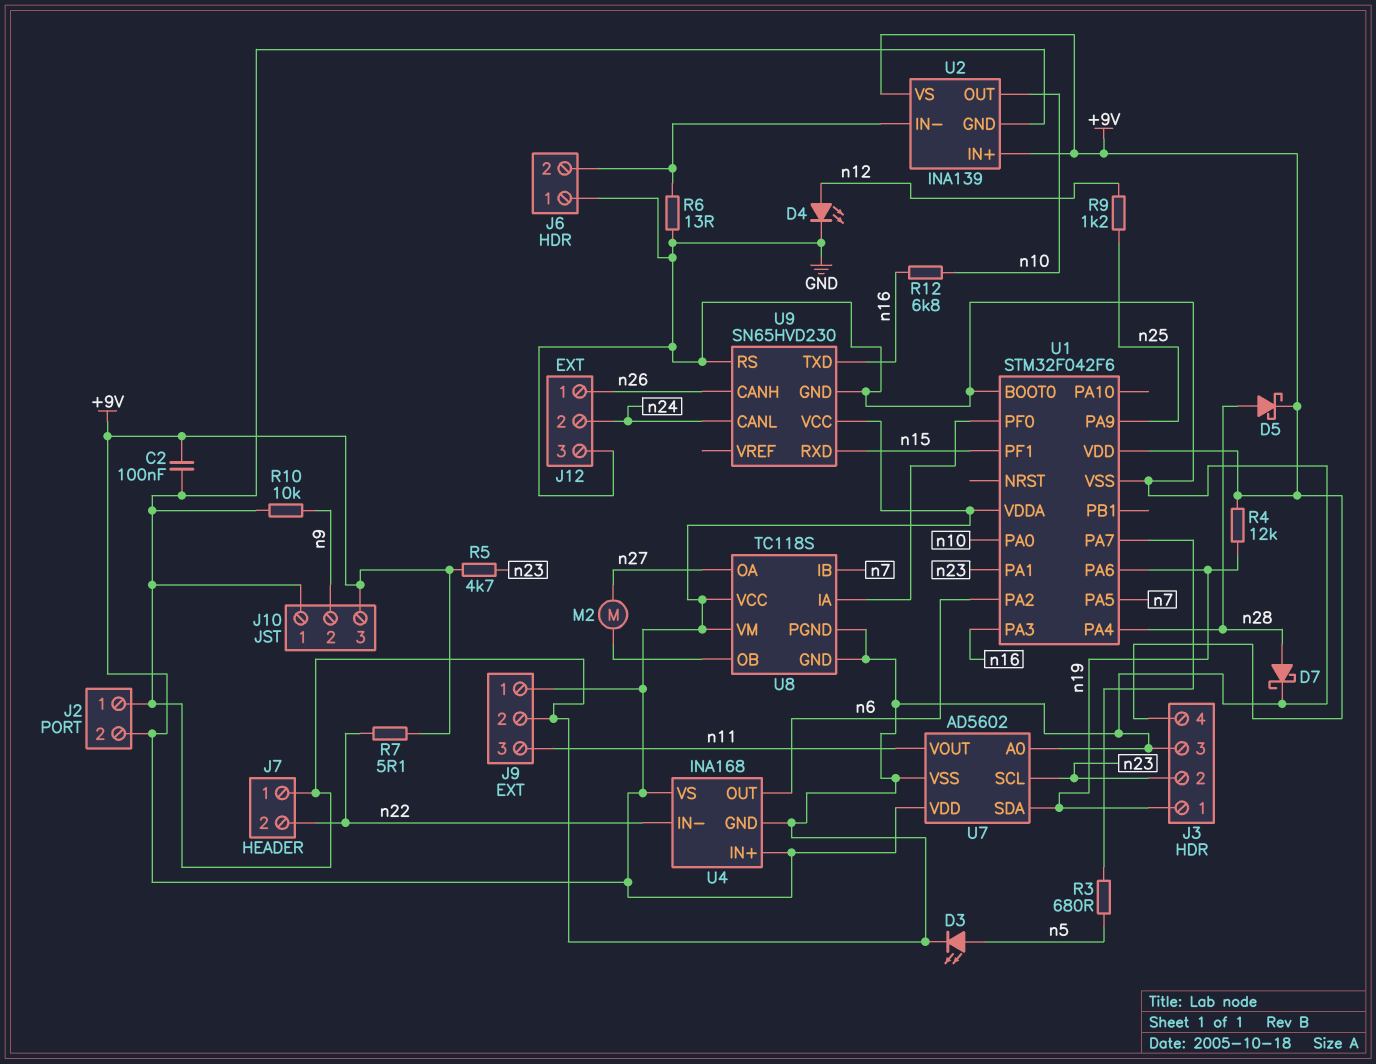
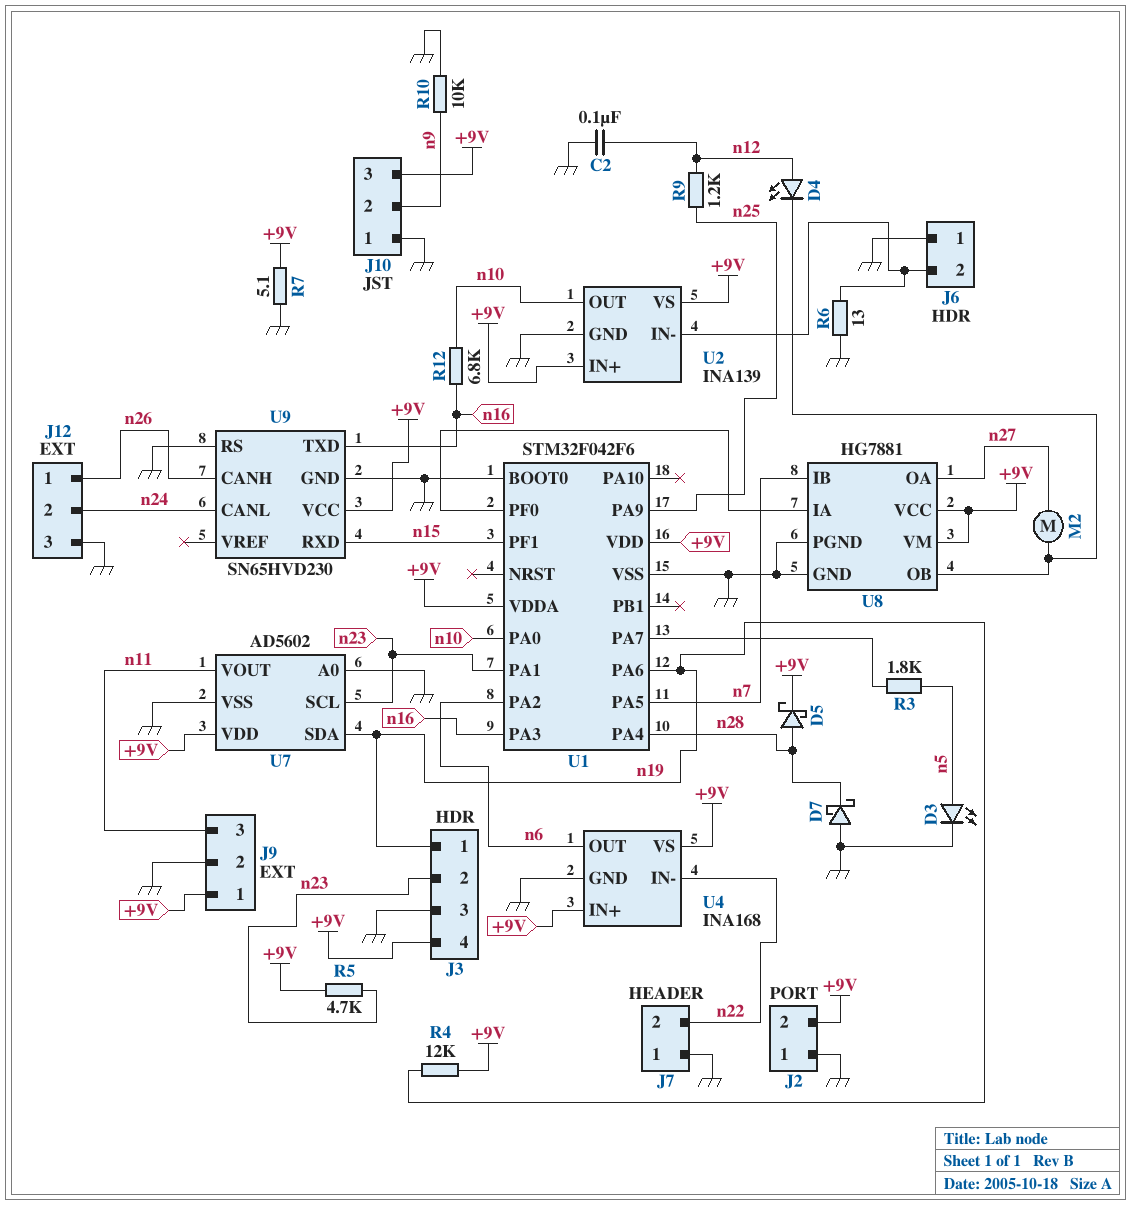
C2: 100nF (+9V, GND) -> 100nF (GND, n12)
D4: LED (A n12, K GND) -> LED (A n12, K U8/OB)
D7: schottky (A n28, K GND) -> schottky (A GND, K n28)
R3: 680 (U1/PA7, n5) -> 1.8k (U1/PA7, n5)
R7: 5.1 (+9V, n22) -> 5.1 (+9V, GND)
U8: TC118S -> HG7881

